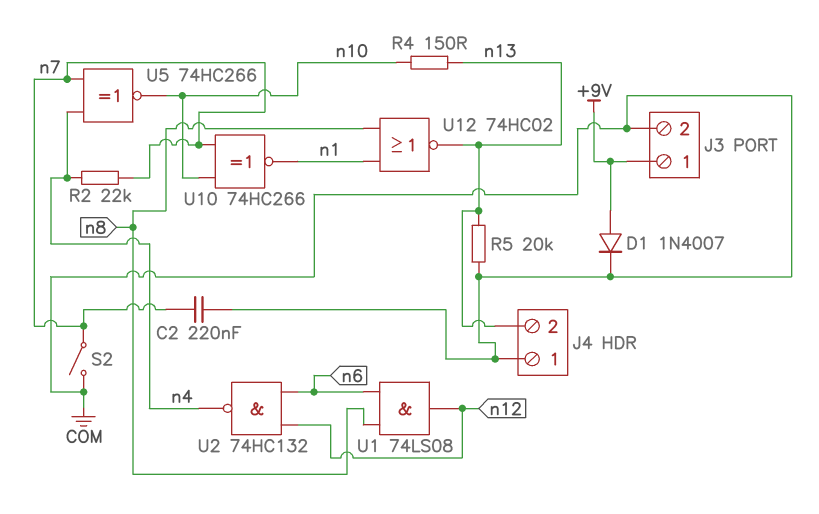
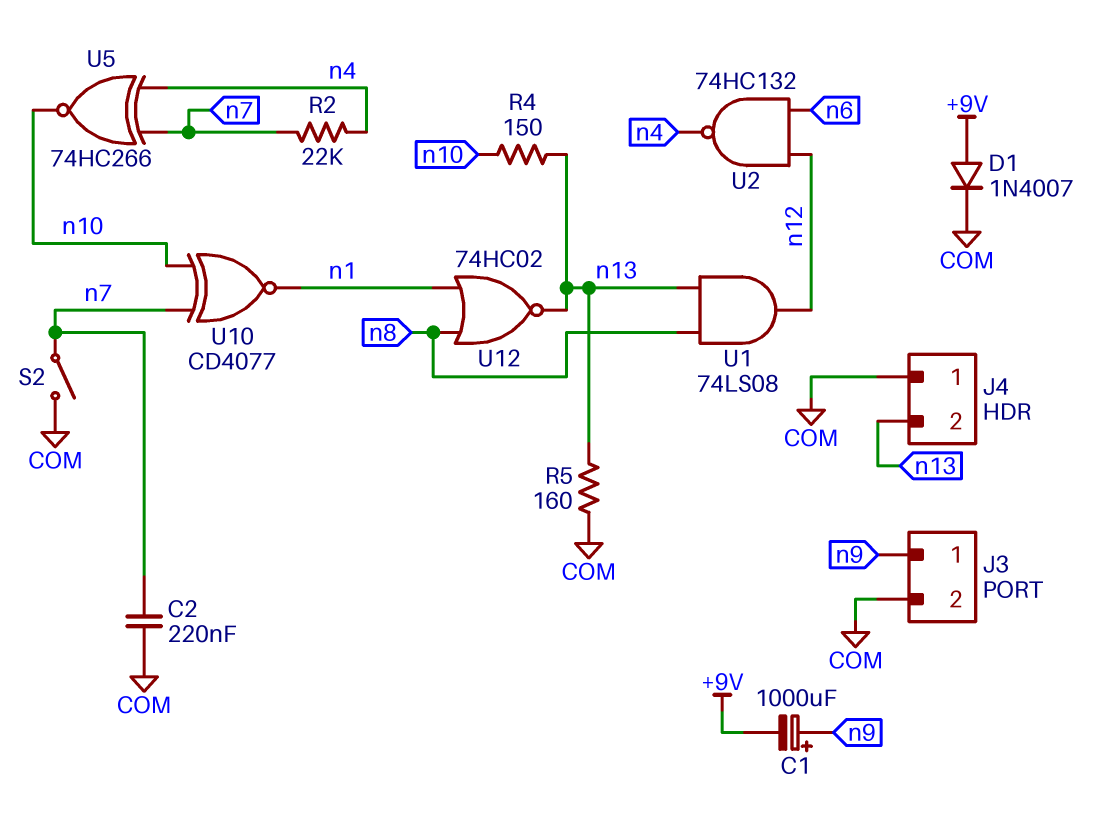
C1: none -> 1000uF (plus n9, minus +9V)
J3 pin 1: +9V -> n9
R5: 20k (COM, n13) -> 160 (COM, n13)
U1: AND 74LS08 (in n6, in n8, out n12) -> AND 74LS08 (in n8, in n13, out n12)
U10: XNOR 74HC266 (in n7, in n10, out n1) -> XNOR CD4077 (in n7, in n10, out n1)

